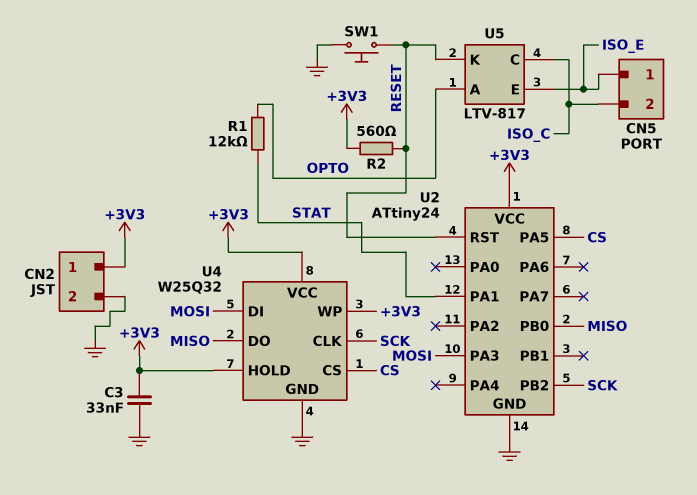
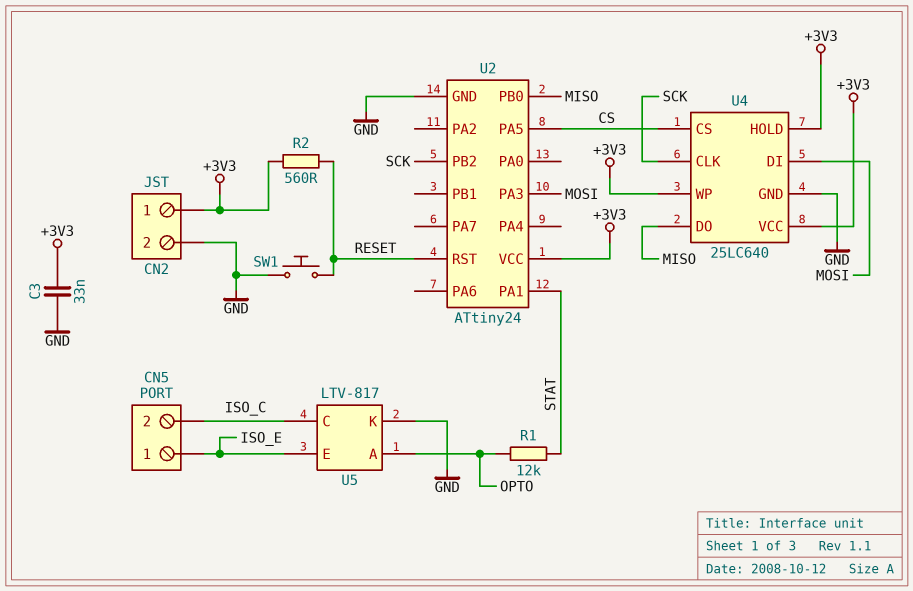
U4: W25Q32 -> 25LC640
U5 pin K: RESET -> GND

